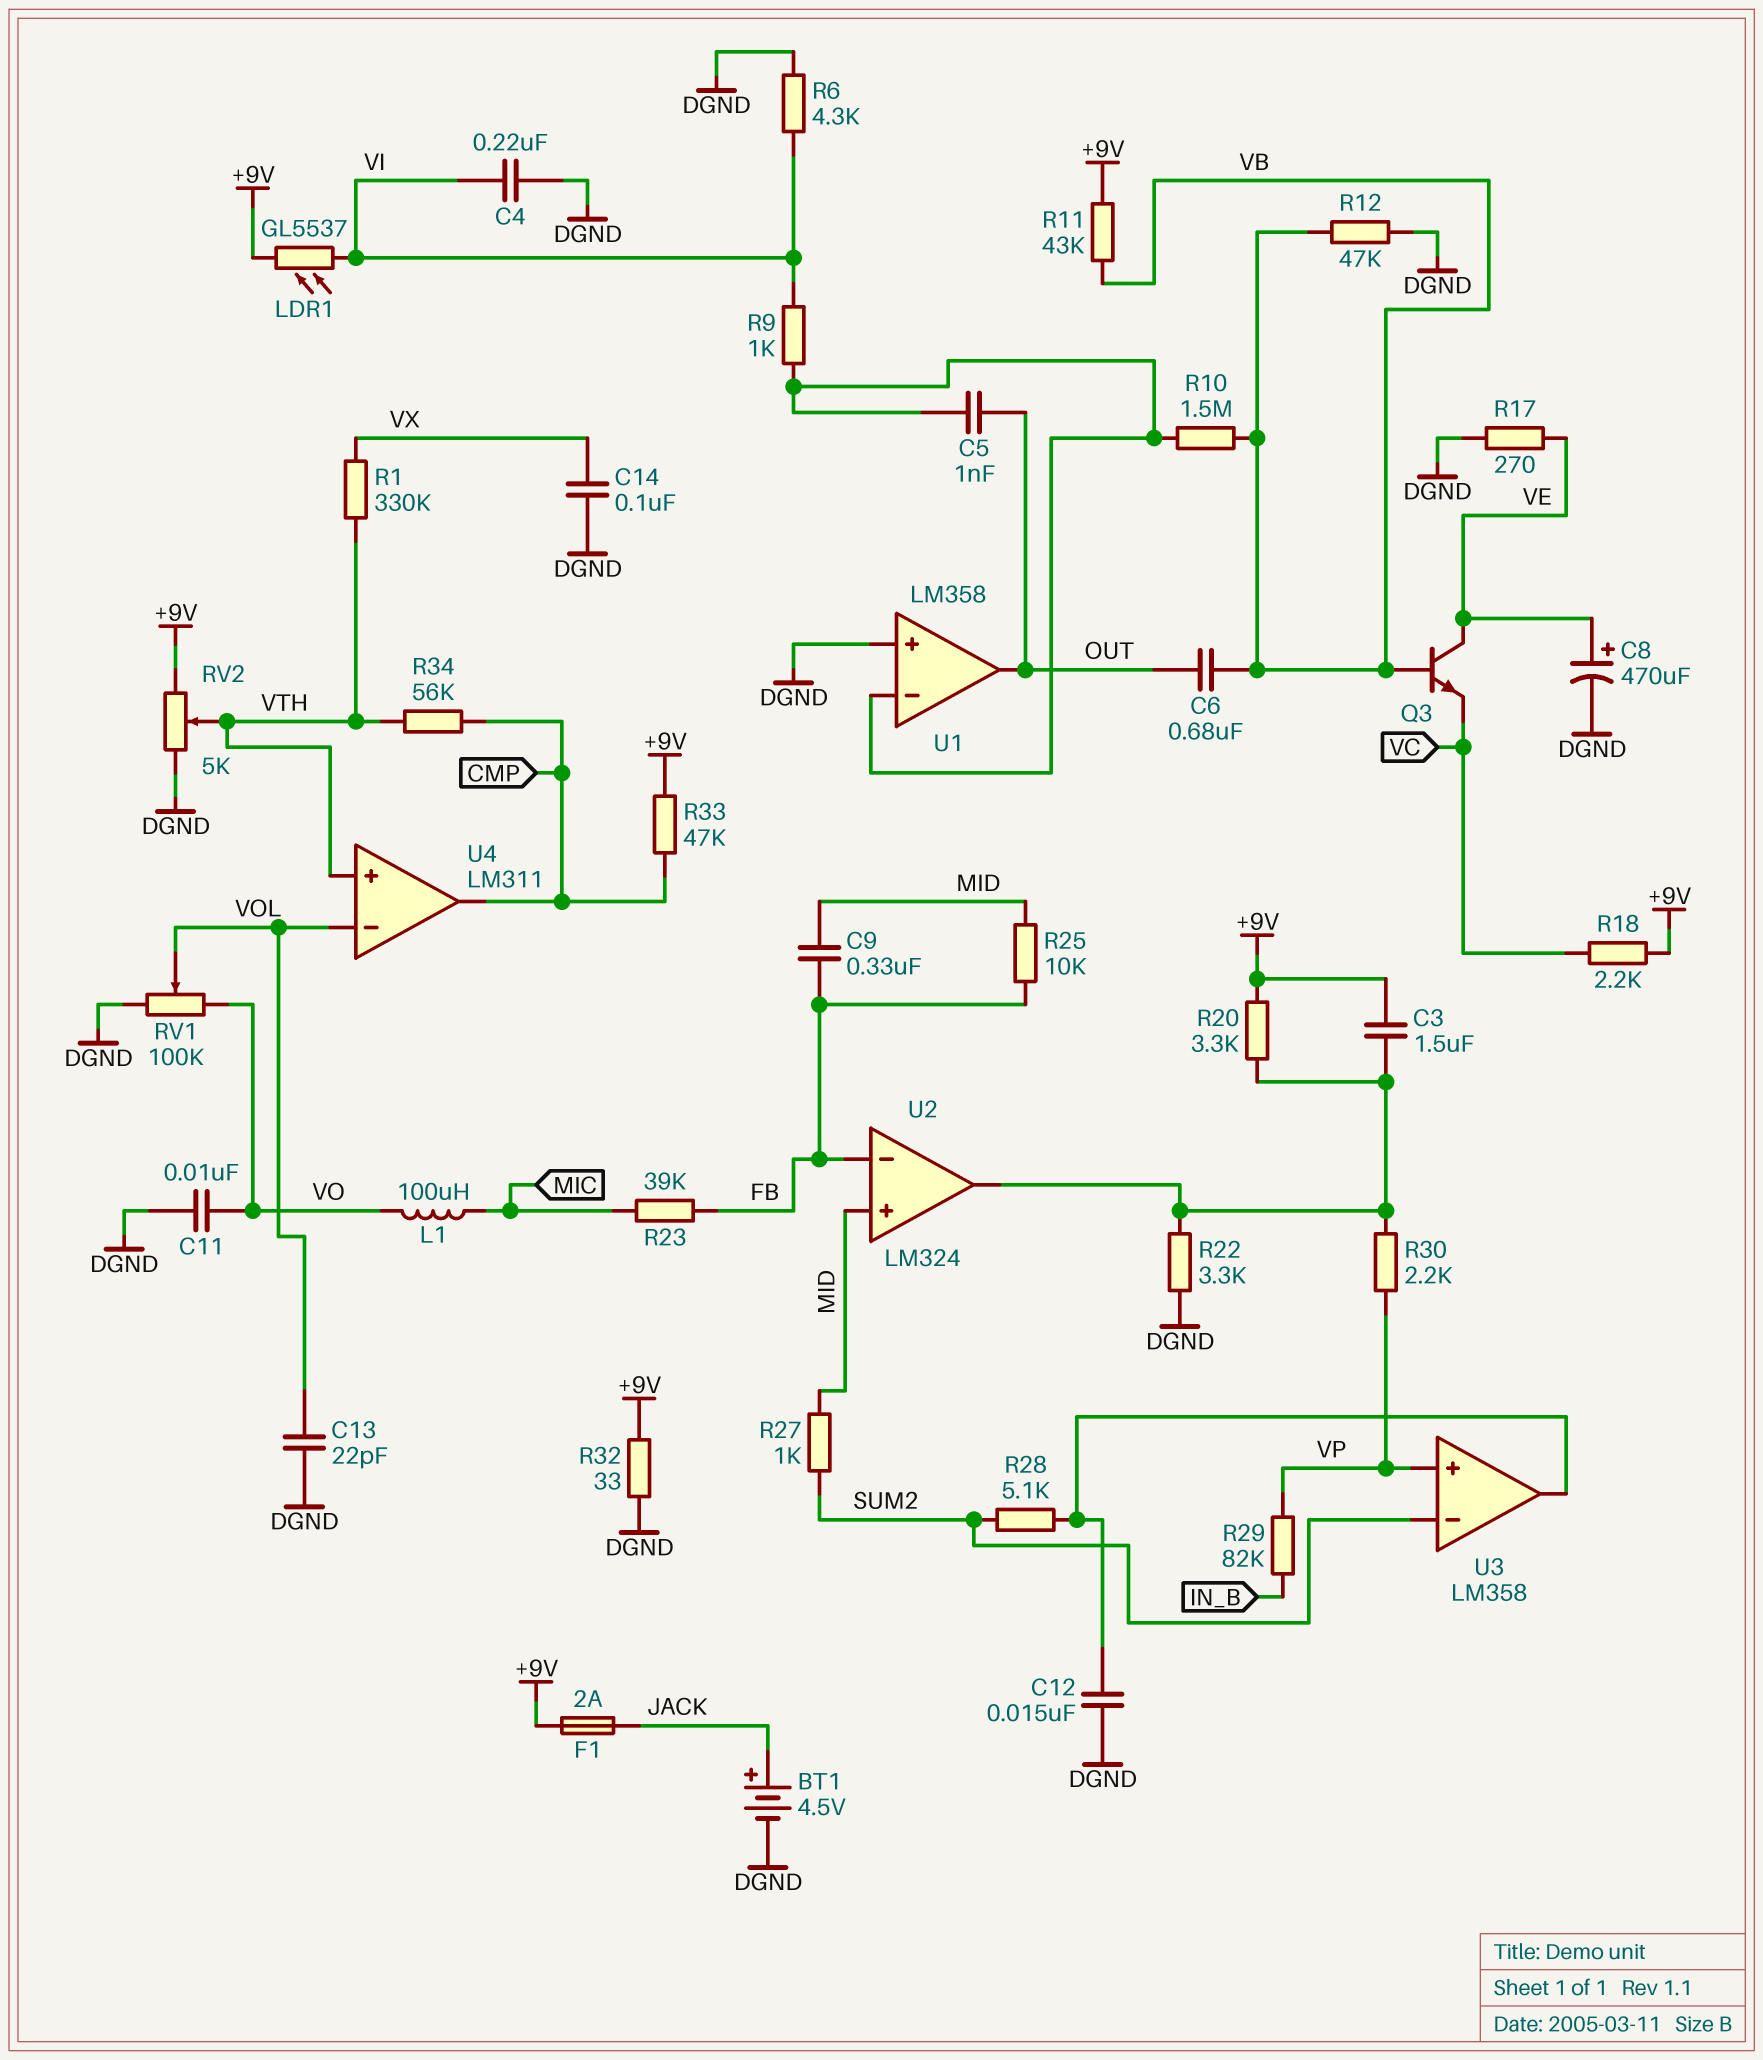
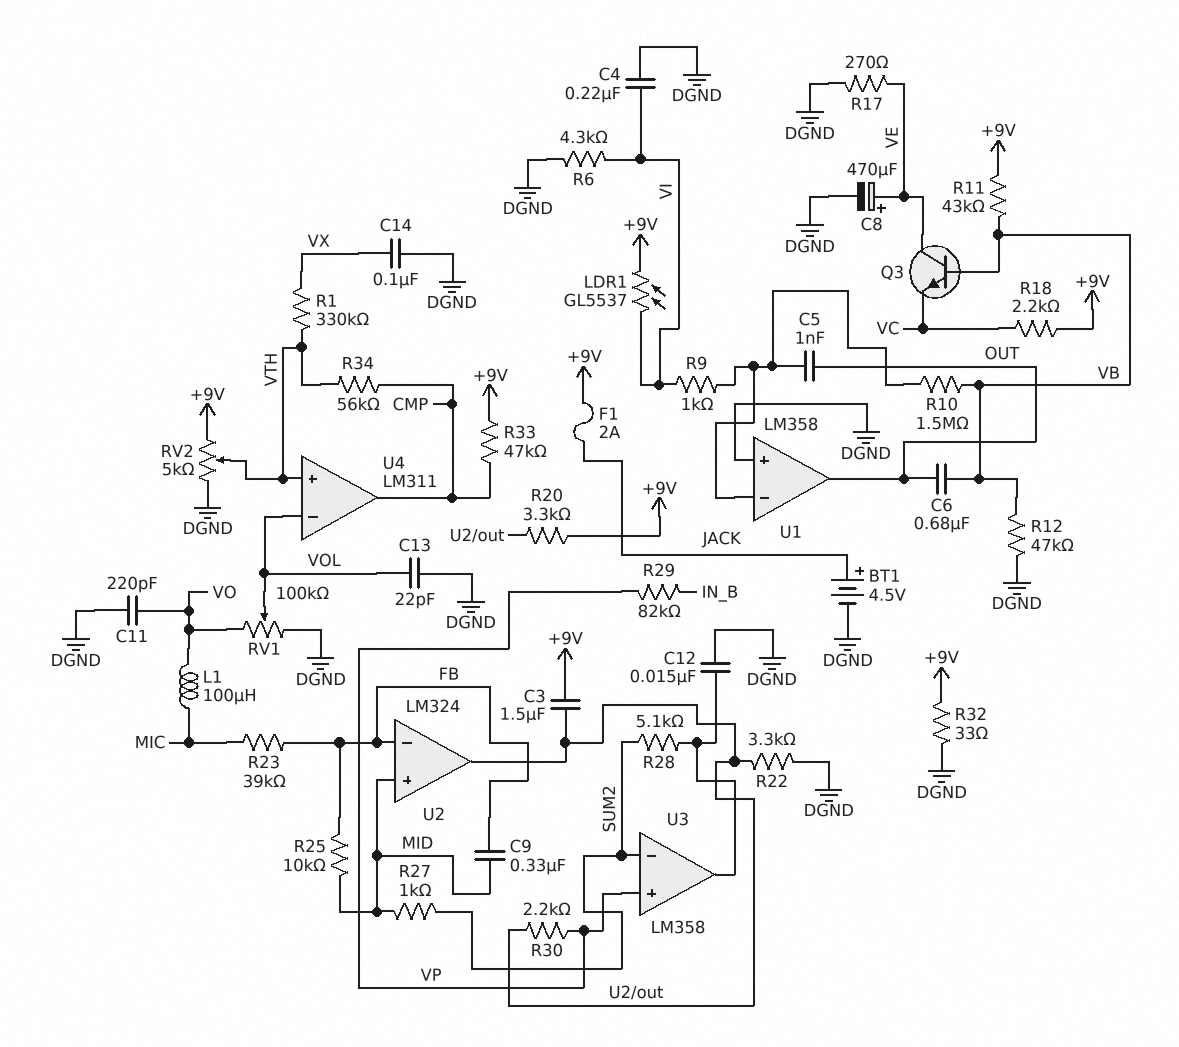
C11: 10nF (DGND, VO) -> 220pF (DGND, VO)

